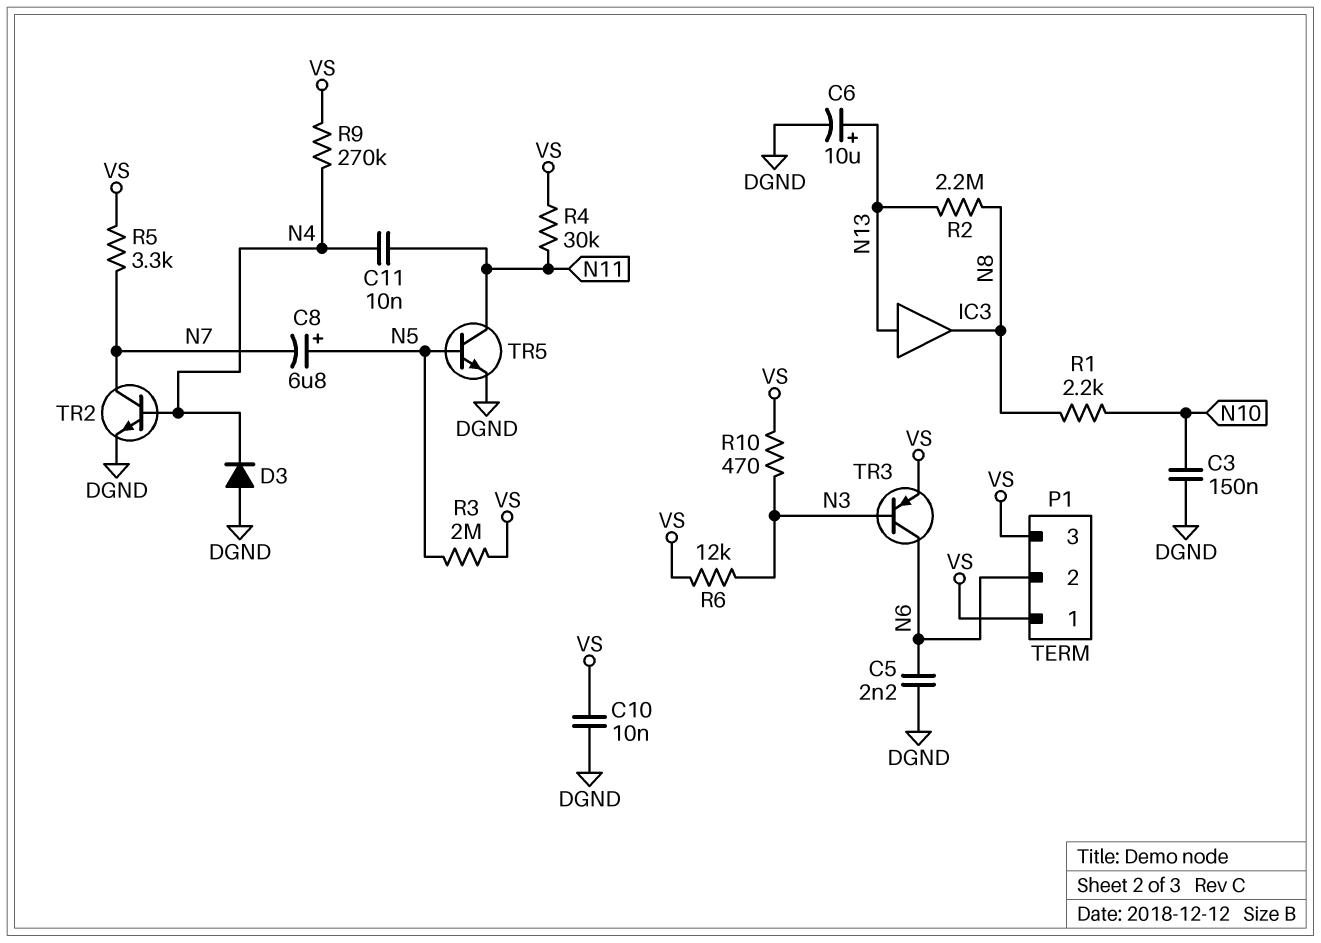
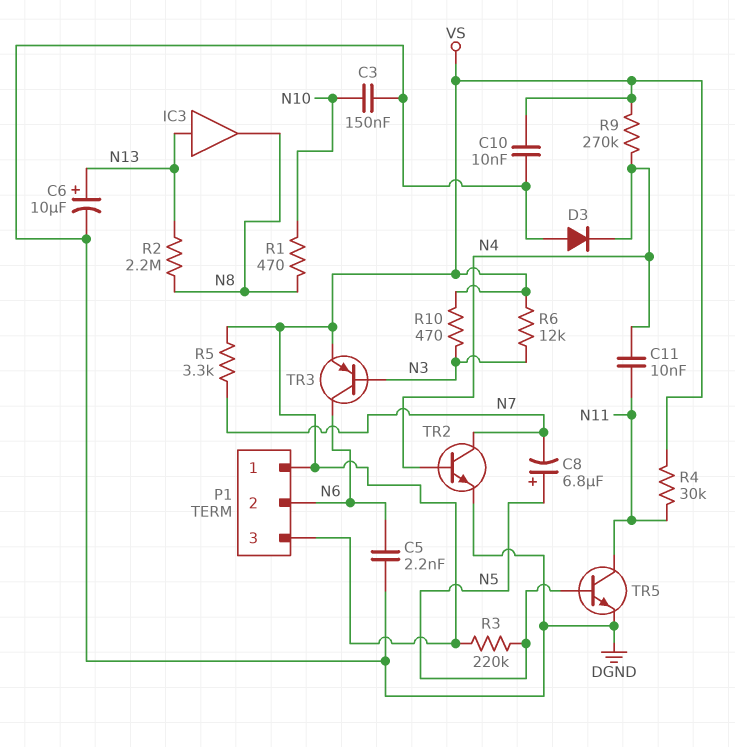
R1: 2.2k (N8, N10) -> 470 (N8, N10)
R3: 2M (N5, VS) -> 220k (N5, VS)

